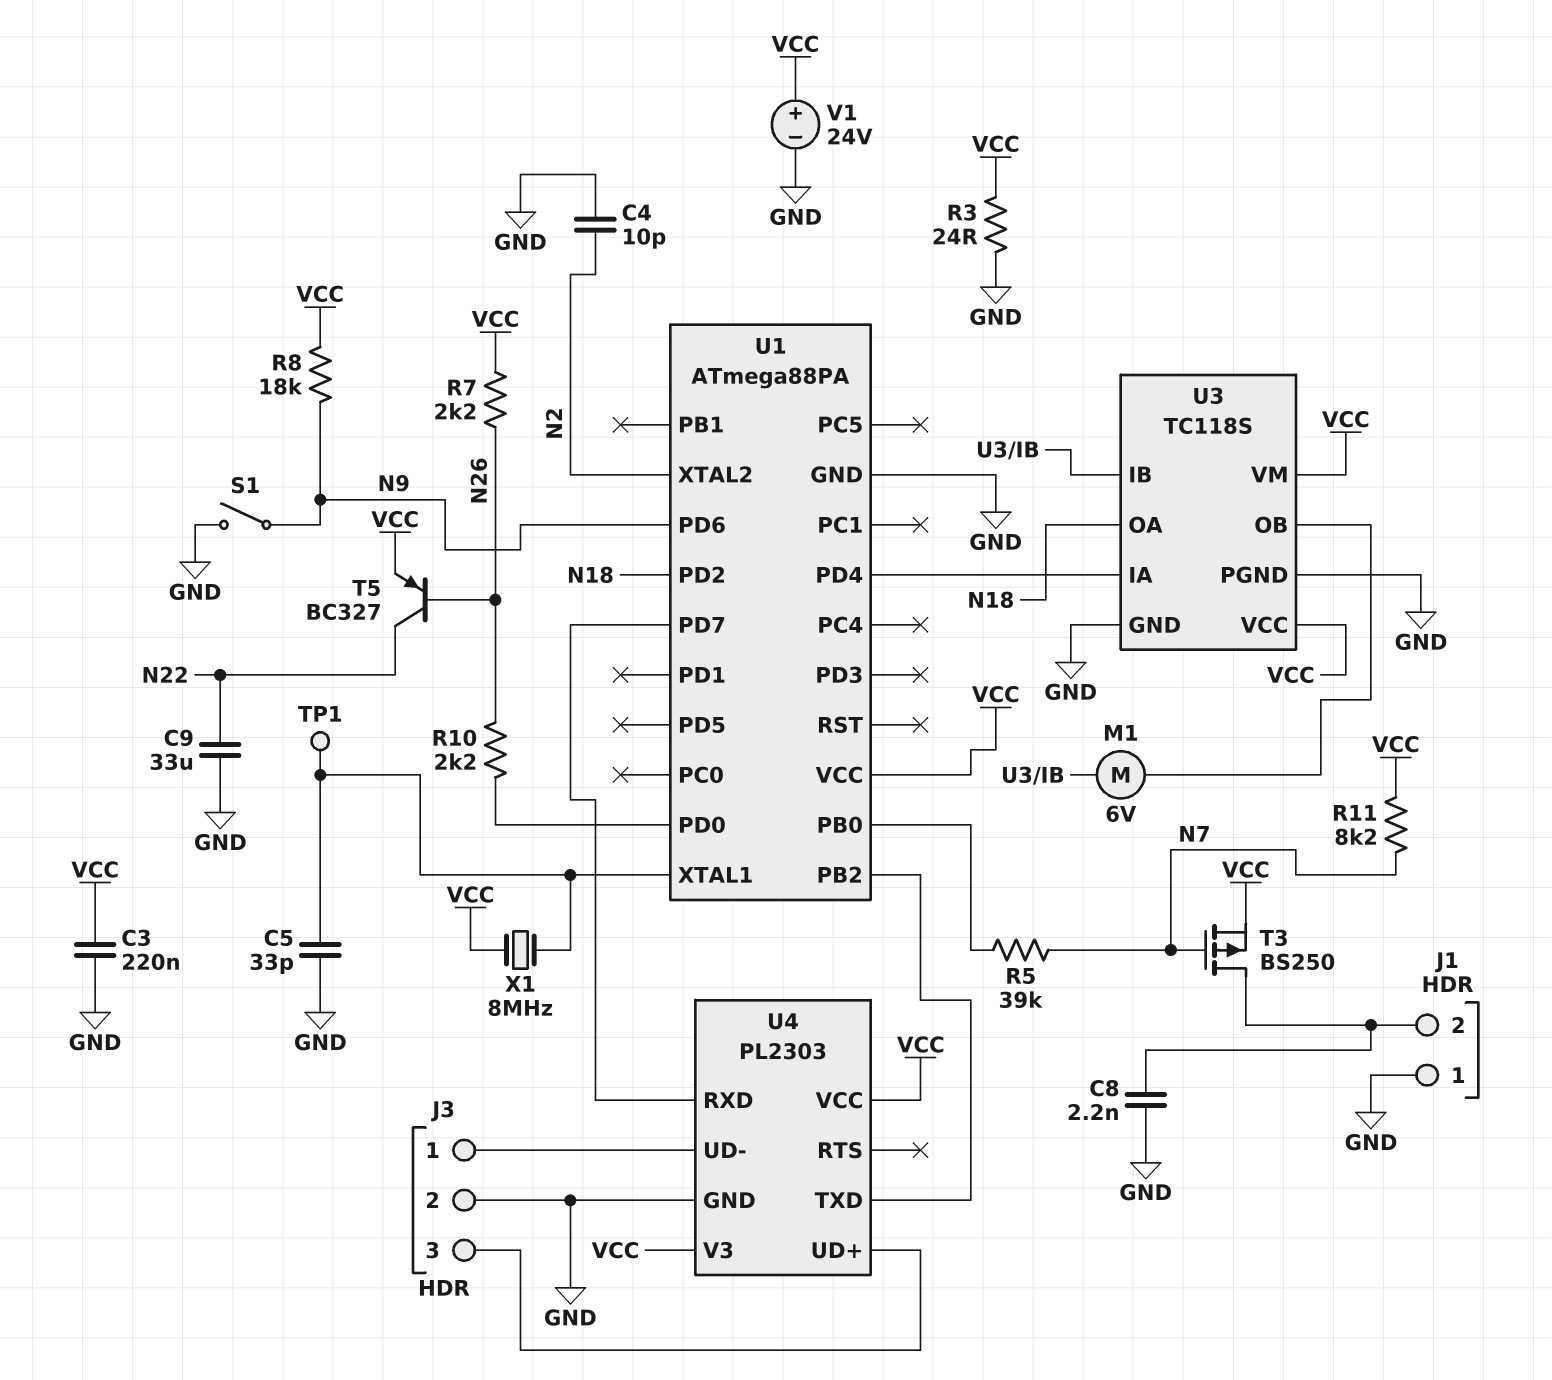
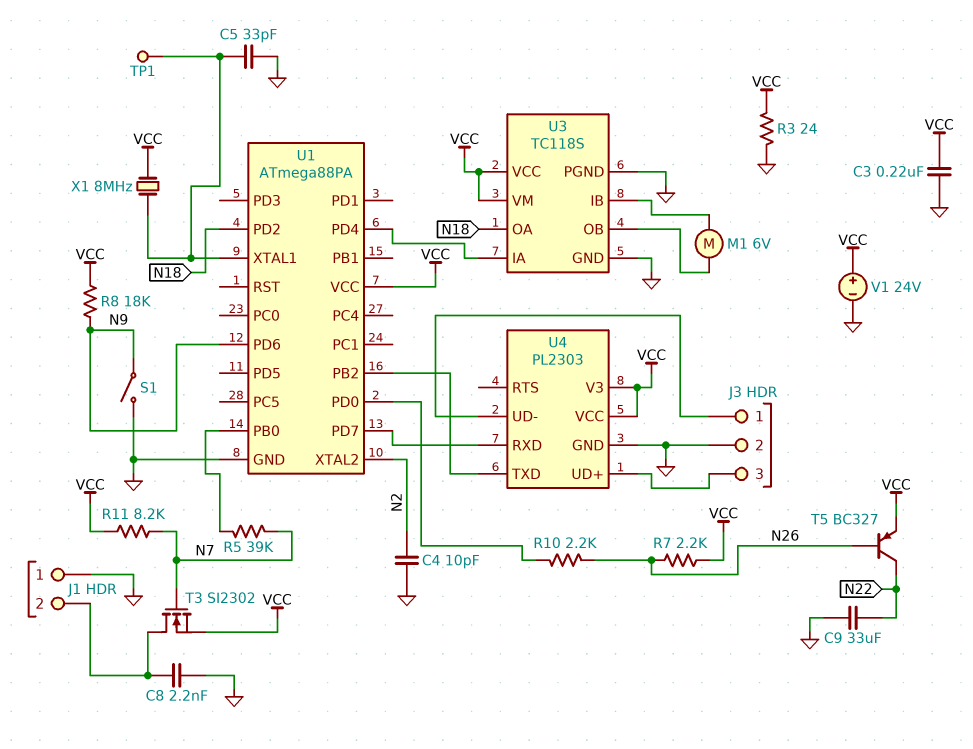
T3: PMOS BS250 (G N7, D J1/2, S VCC) -> NMOS SI2302 (G N7, D J1/2, S VCC)

